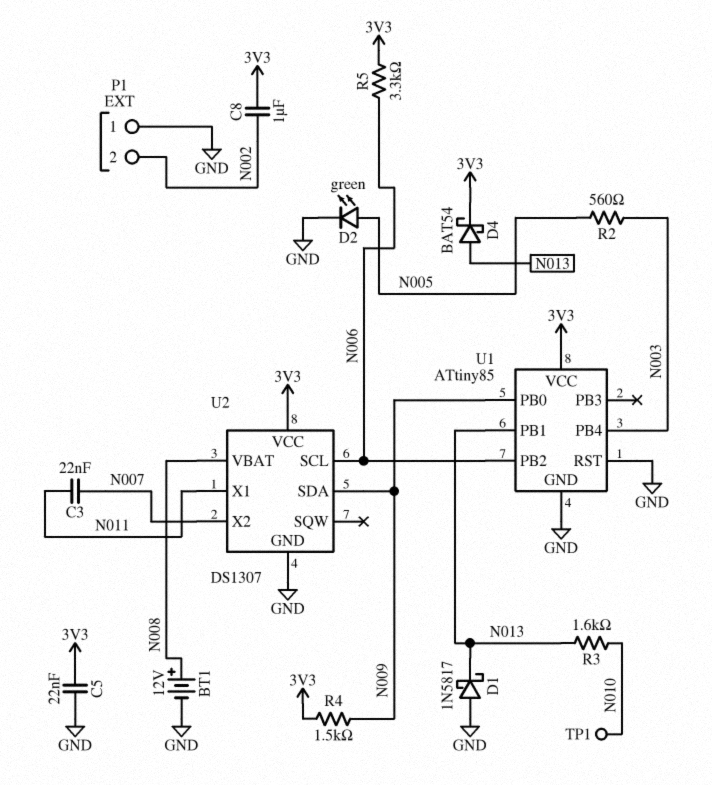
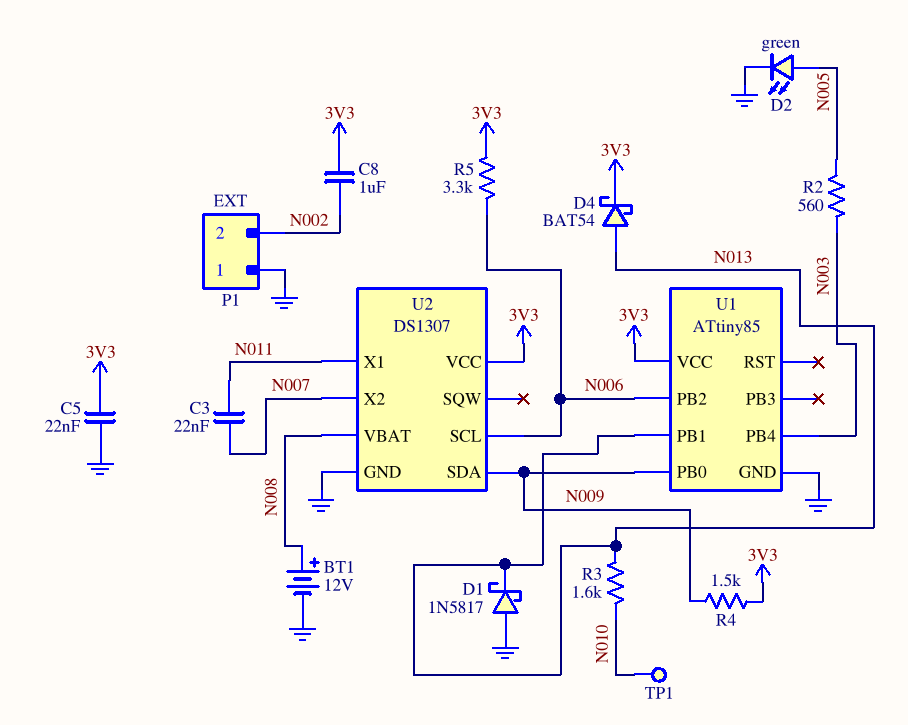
U1 pin RST: GND -> none

